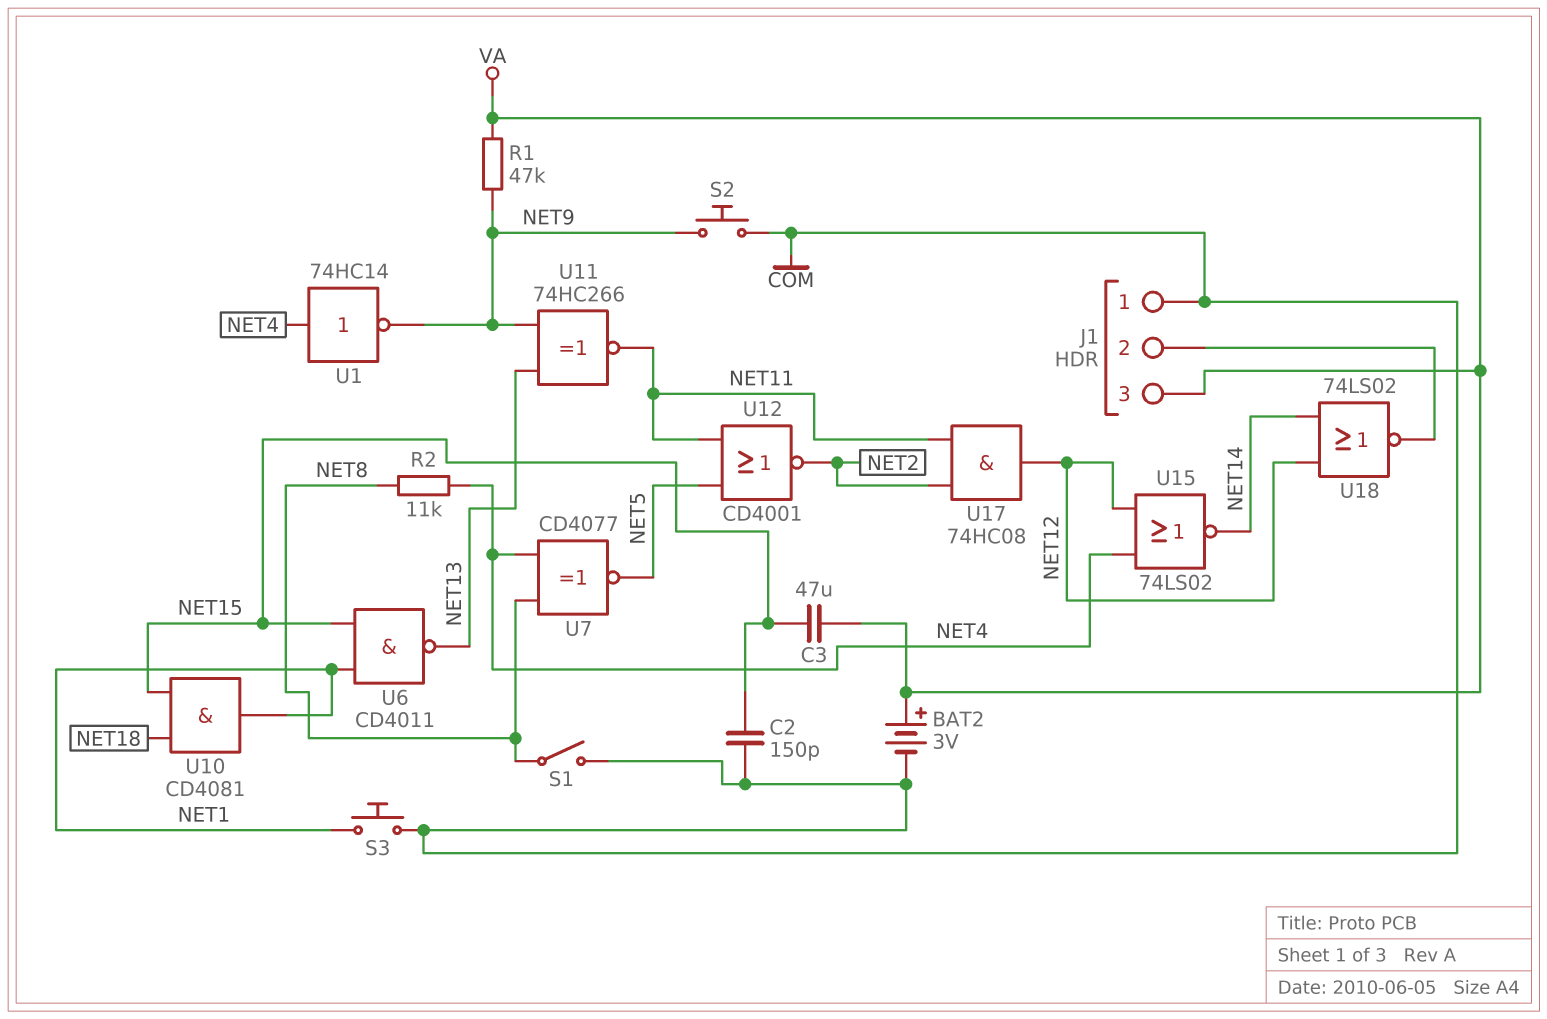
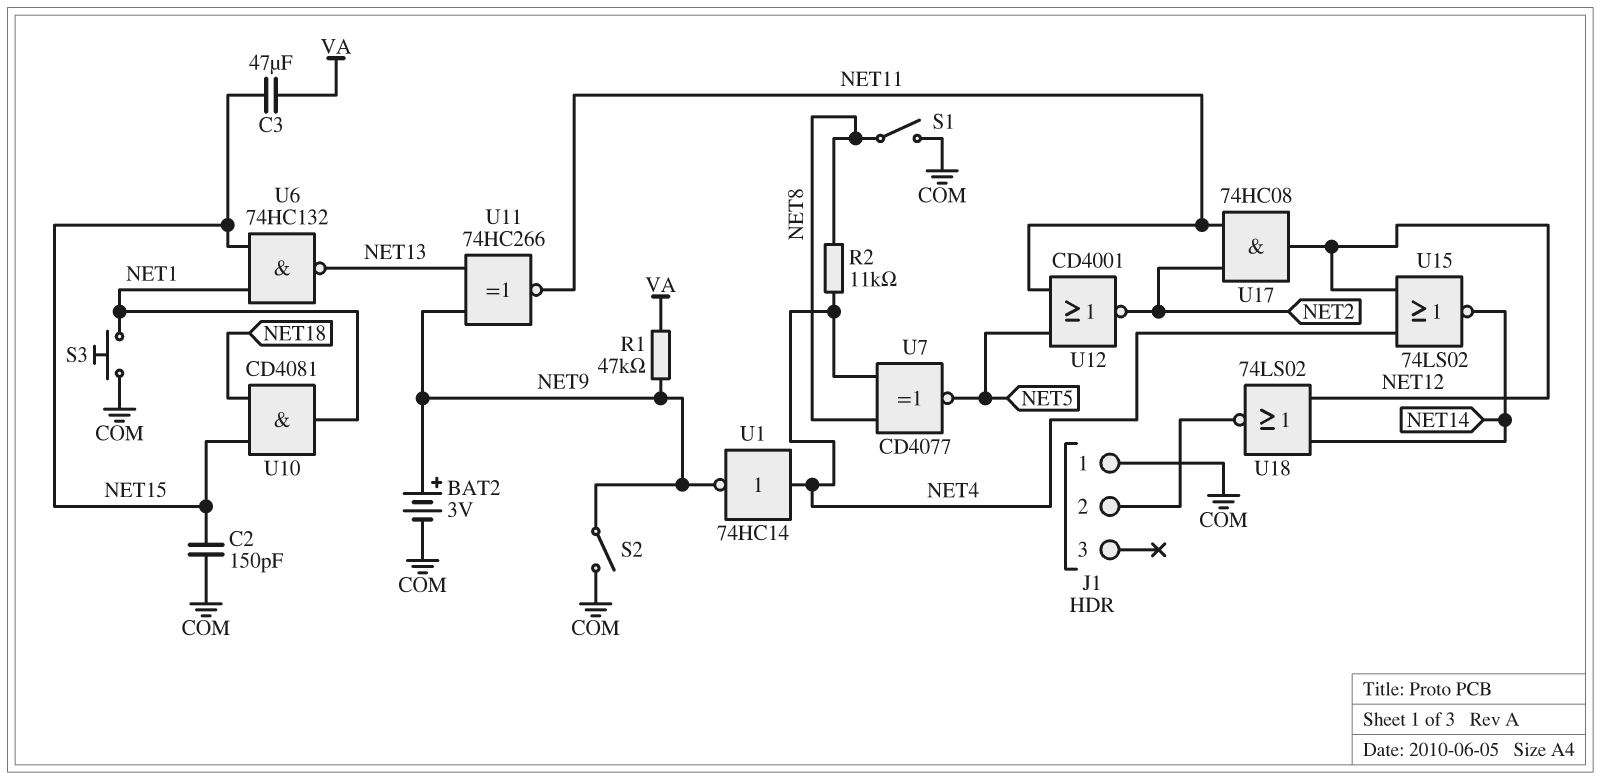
BAT2: 3V (plus VA, minus COM) -> 3V (plus NET9, minus COM)
J1 pin 3: VA -> none
S2: button (COM, NET9) -> switch (COM, NET9)
U6: NAND CD4011 (in NET1, in NET15, out NET13) -> NAND 74HC132 (in NET1, in NET15, out NET13)

